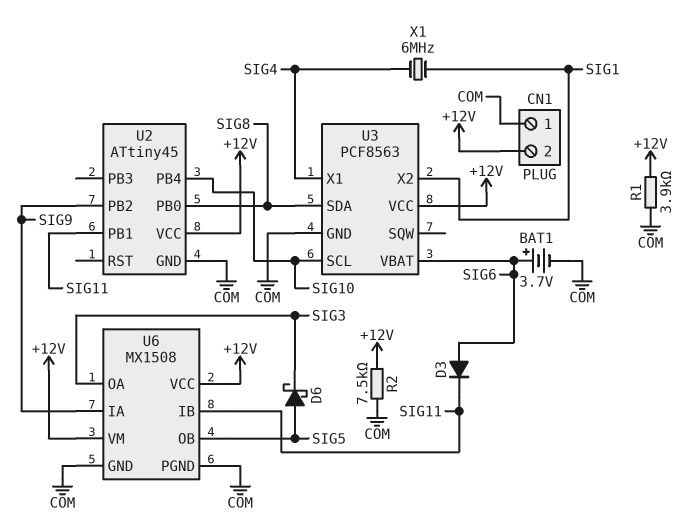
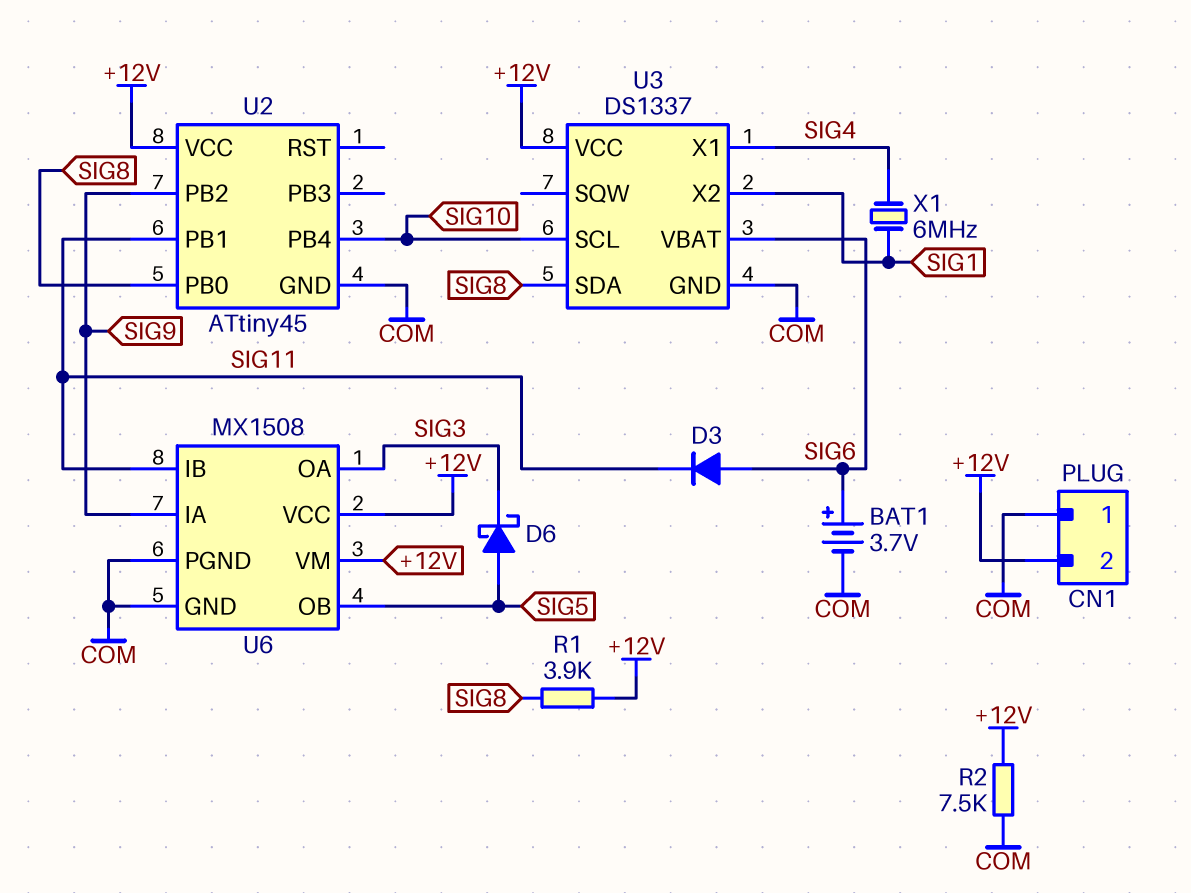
R1: 3.9k (+12V, COM) -> 3.9k (+12V, SIG8)
U3: PCF8563 -> DS1337

